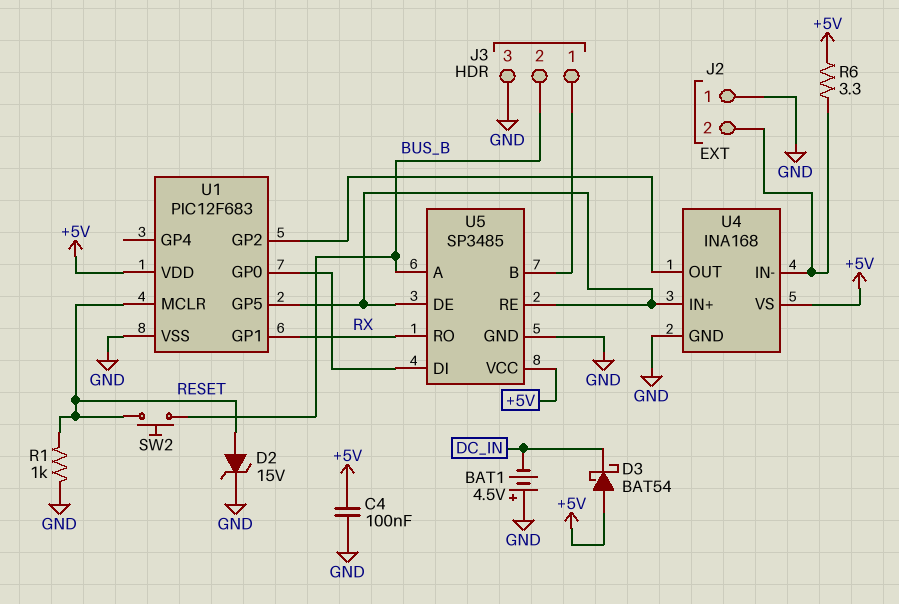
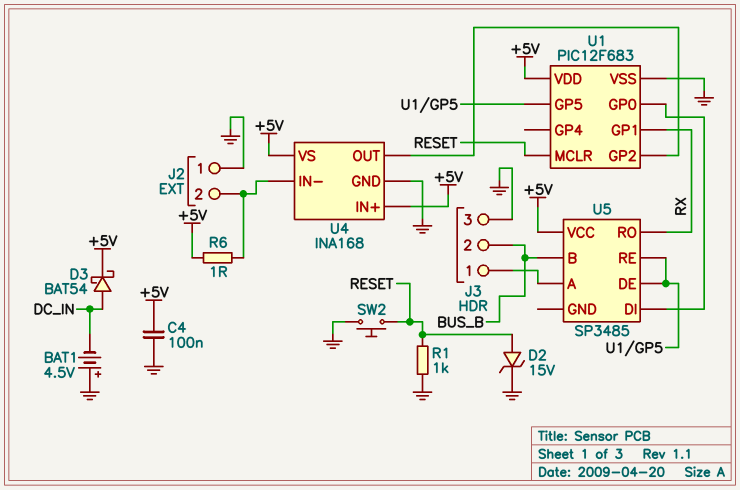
D3: schottky BAT54 (A +5V, K DC_IN) -> schottky BAT54 (A DC_IN, K +5V)
R6: 3.3 (+5V, J2/2) -> 1 (+5V, J2/2)
SW2: button (BUS_B, RESET) -> button (GND, RESET)
U4 pin IN+: U1/GP5 -> +5V
U5 pin A: BUS_B -> J3/1
U5 pin B: J3/1 -> BUS_B
U5 pin GND: GND -> none

